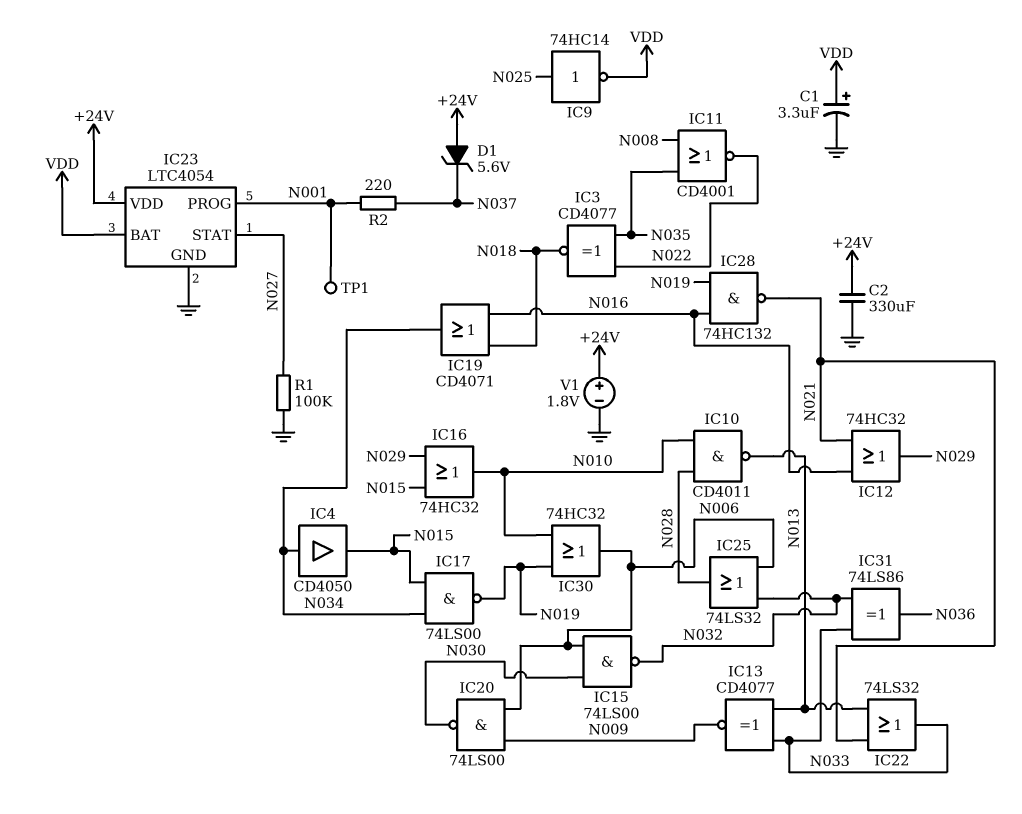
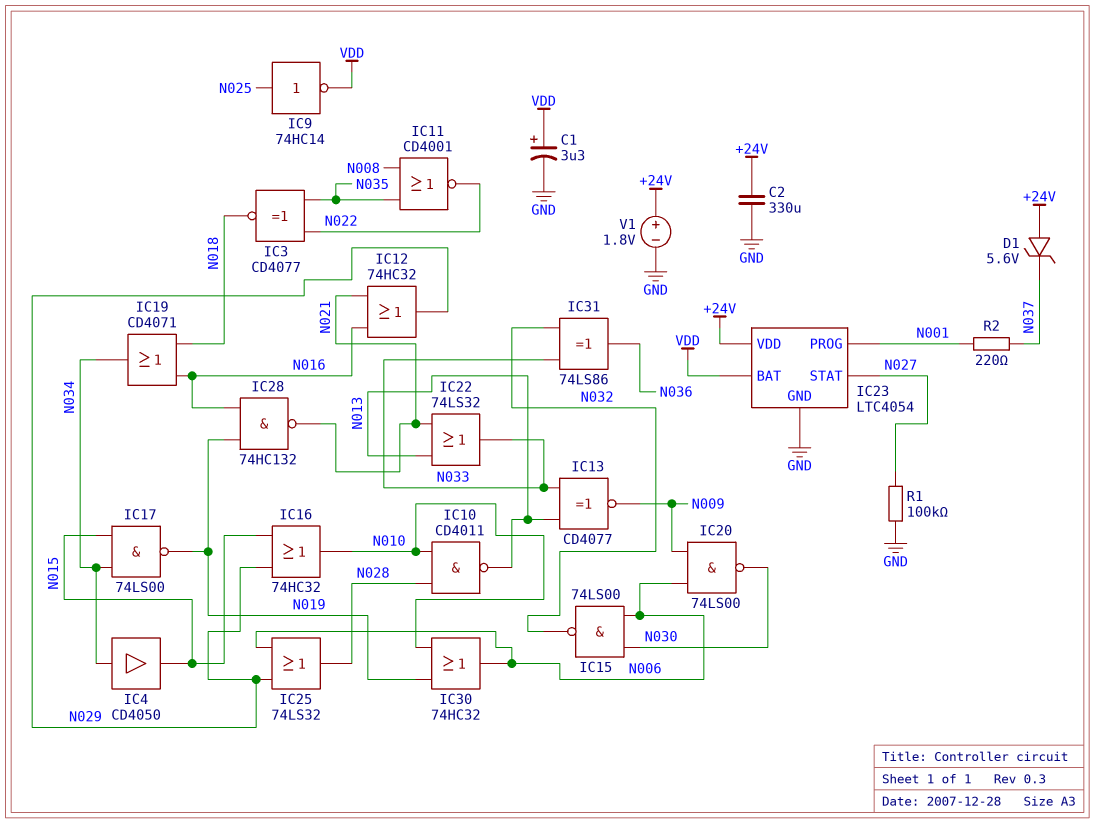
IC25: OR 74LS32 (in N006, in N032, out N028) -> OR 74LS32 (in N006, in N029, out N028)
TP1: test point (N001) -> none

